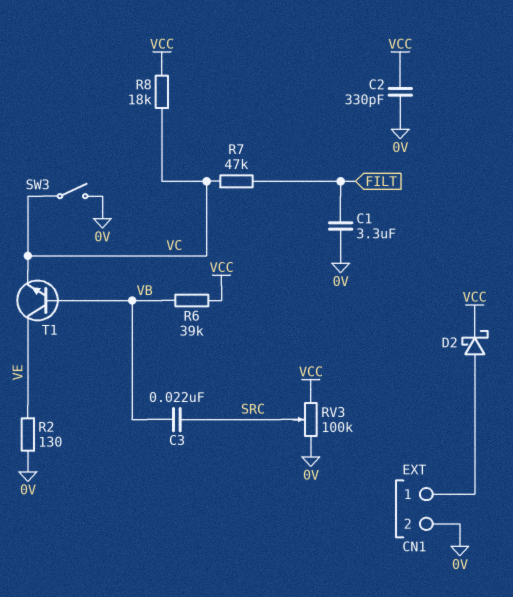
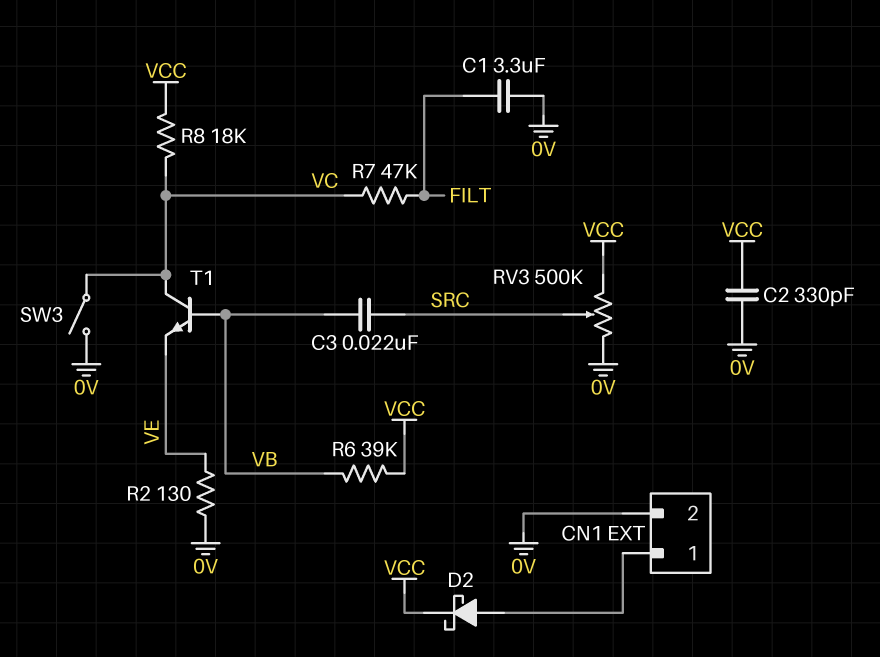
RV3: 100k (0V, VCC, wiper SRC) -> 500k (0V, VCC, wiper SRC)
T1: NPN (B VB, C VE, E VC) -> NPN (B VB, C VC, E VE)

